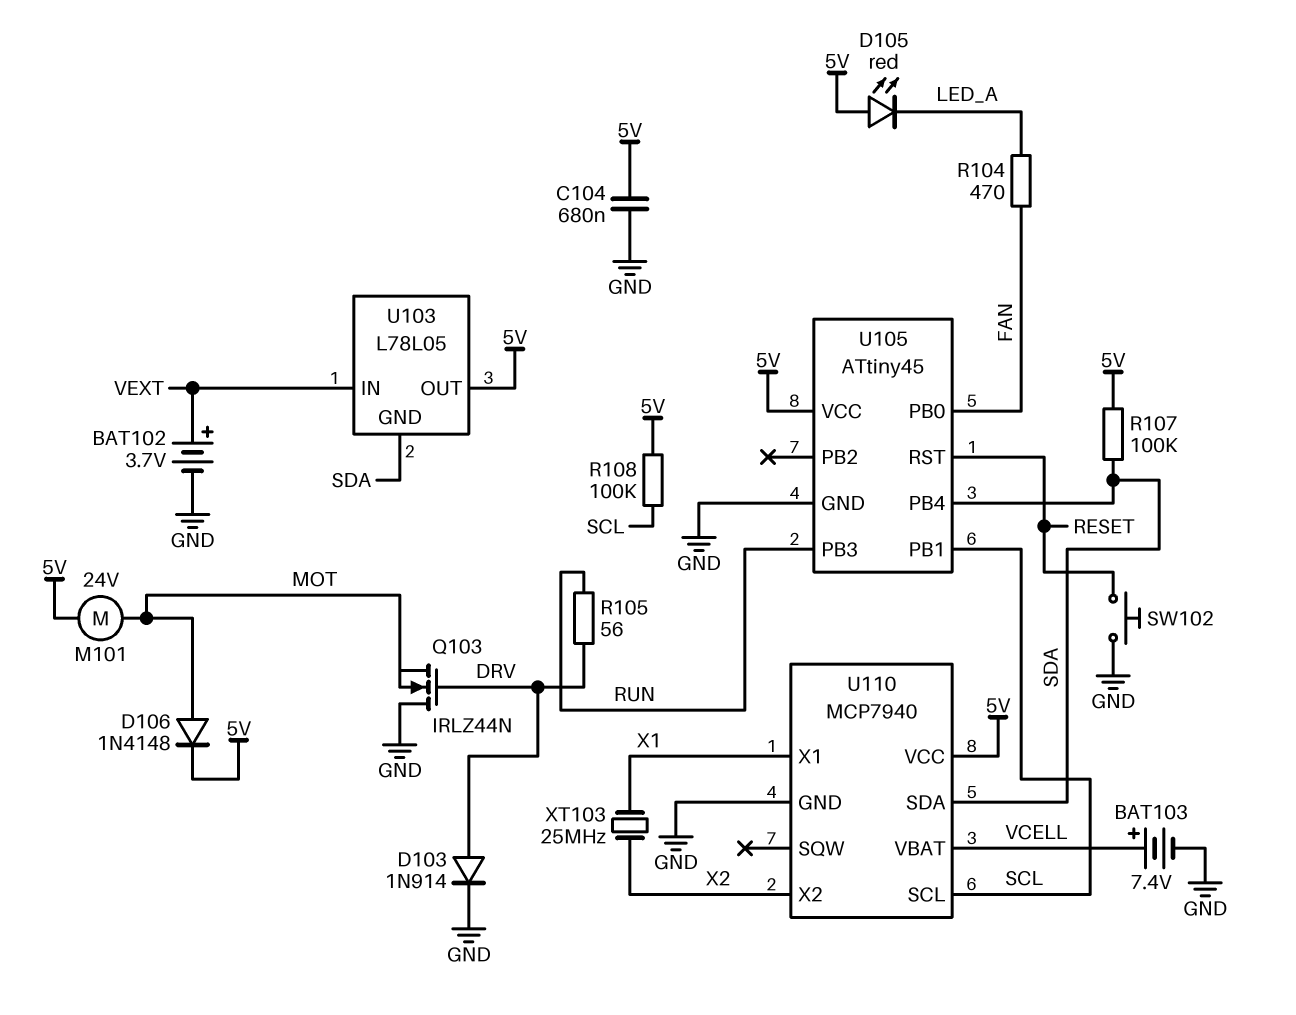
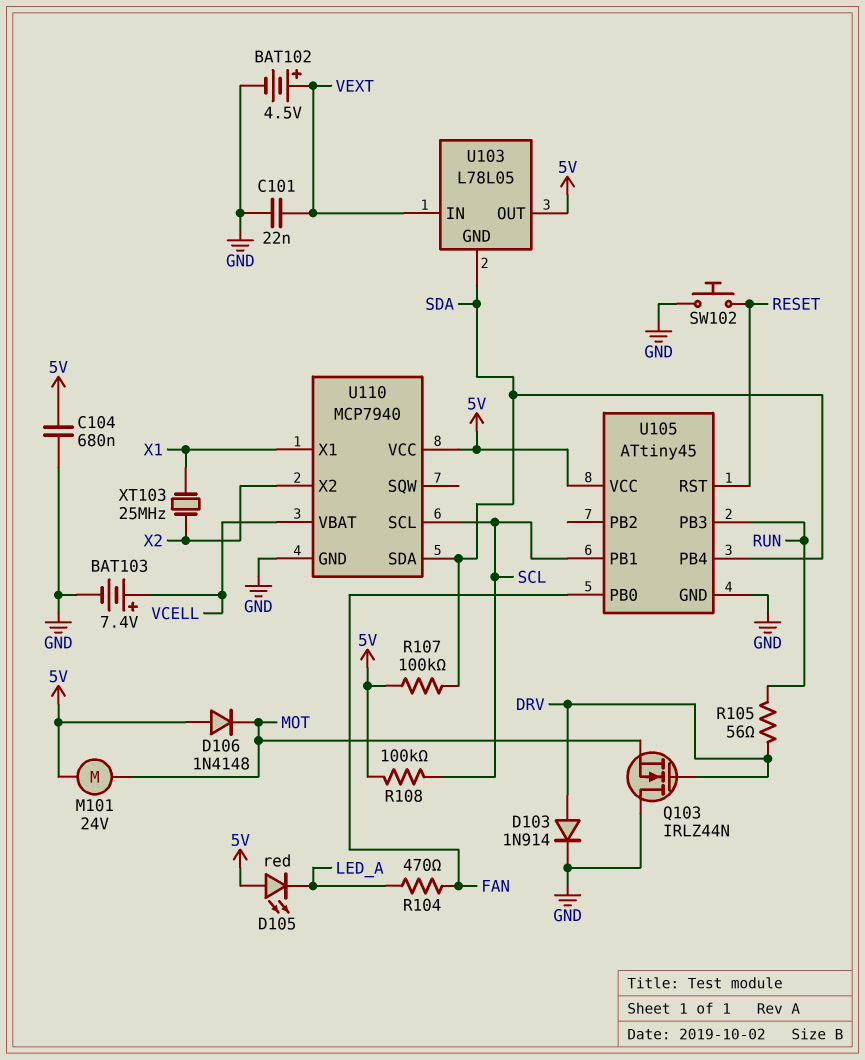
BAT102: 3.7V (plus VEXT, minus GND) -> 4.5V (plus VEXT, minus GND)
C101: none -> 22nF (GND, VEXT)
D106: diode 1N4148 (A MOT, K 5V) -> diode 1N4148 (A 5V, K MOT)

